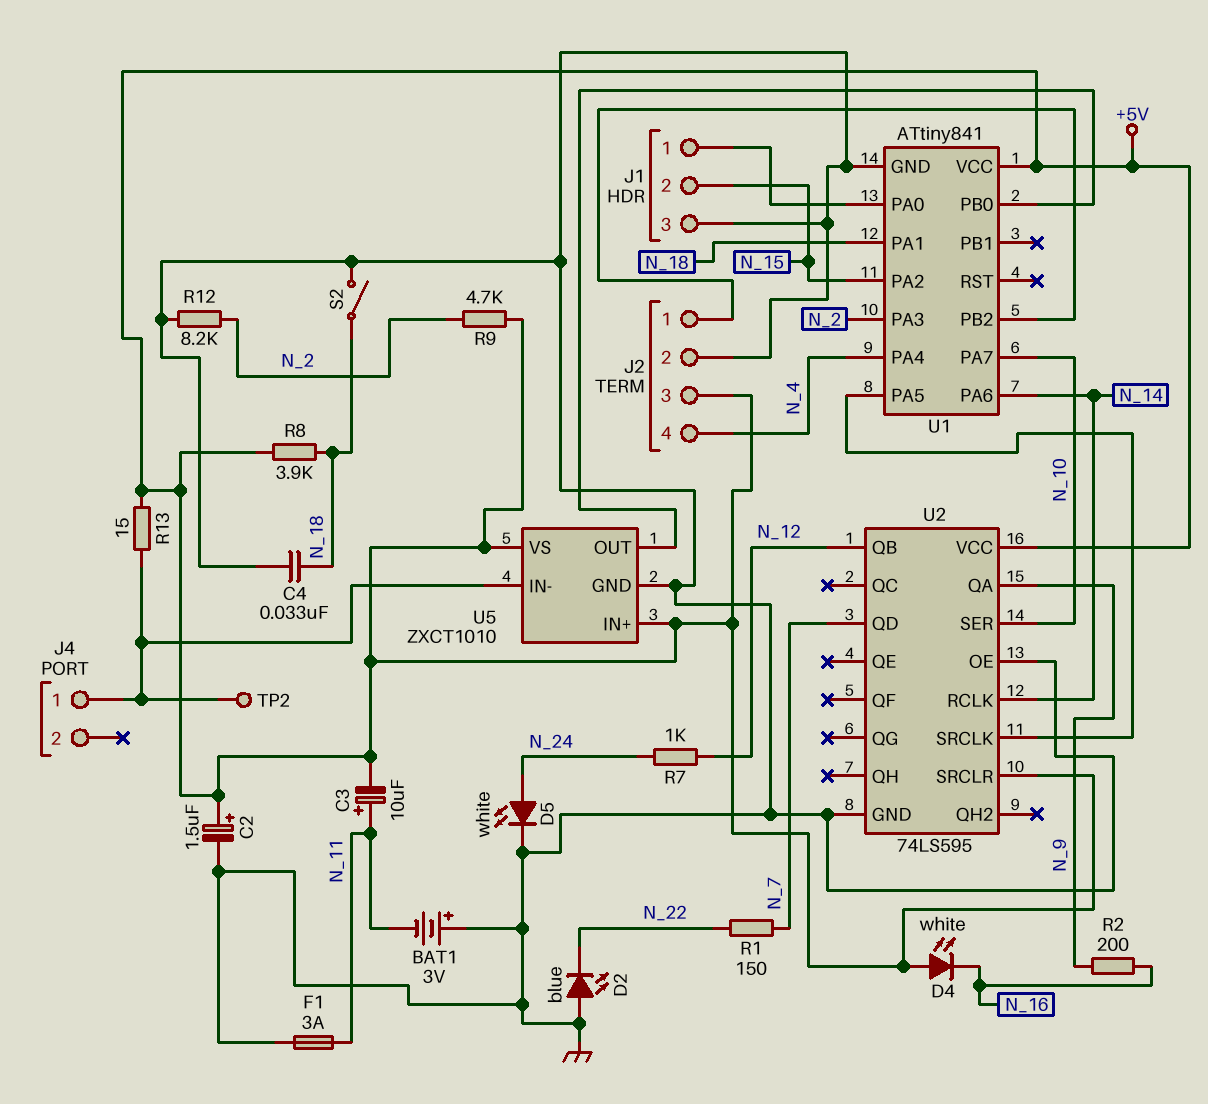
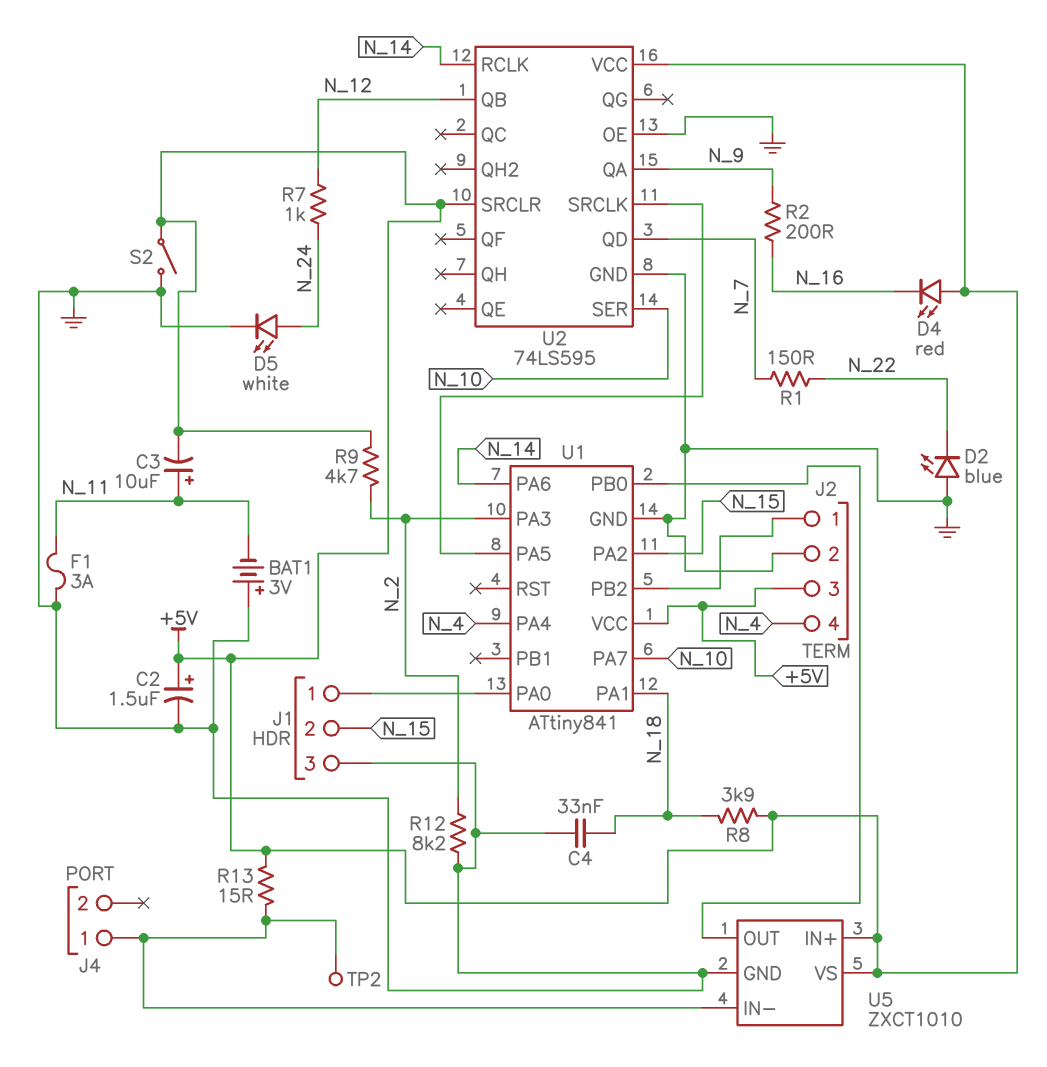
D4: LED white (A +5V, K N_16) -> LED red (A +5V, K N_16)
S2: switch (GND, N_18) -> switch (+5V, GND)

